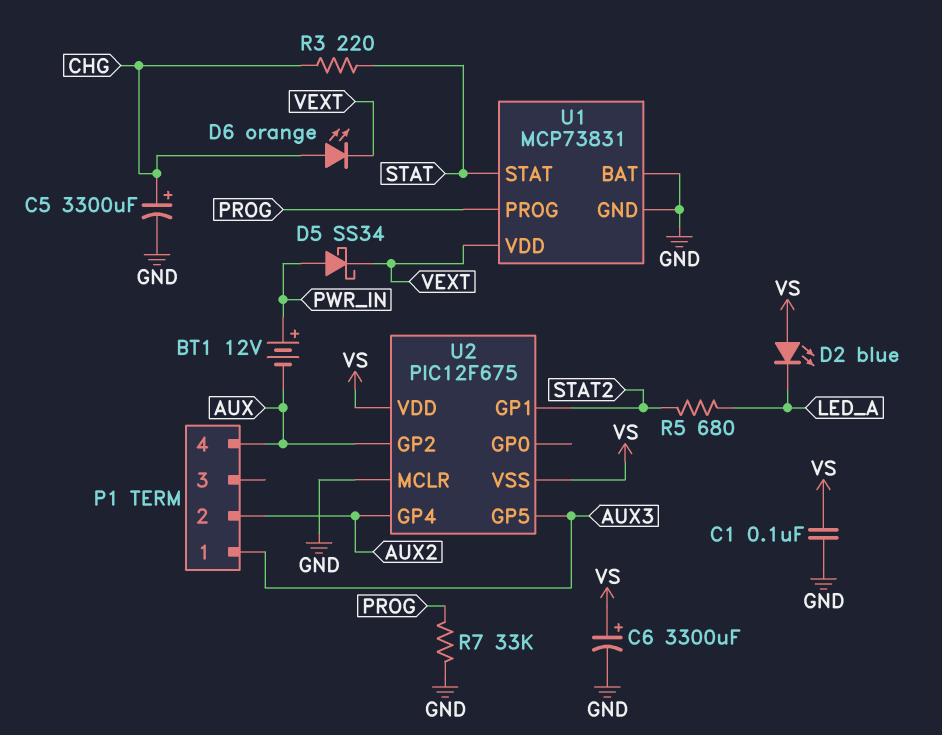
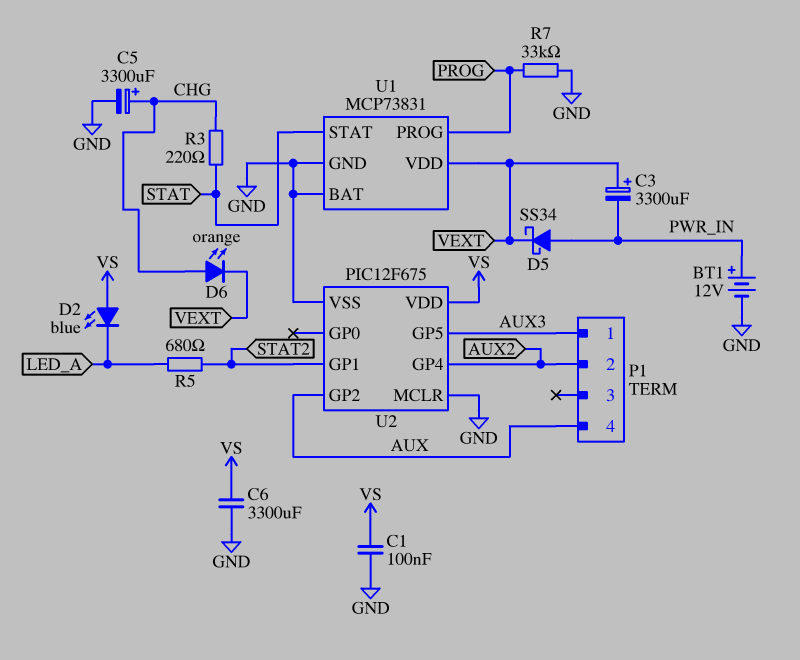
BT1: 12V (plus PWR_IN, minus AUX) -> 12V (plus PWR_IN, minus GND)
C3: none -> 3300uF (plus VEXT, minus PWR_IN)
C6: 3300uF (plus VS, minus GND) -> 3300uF (GND, VS)
U2 pin VSS: VS -> GND

